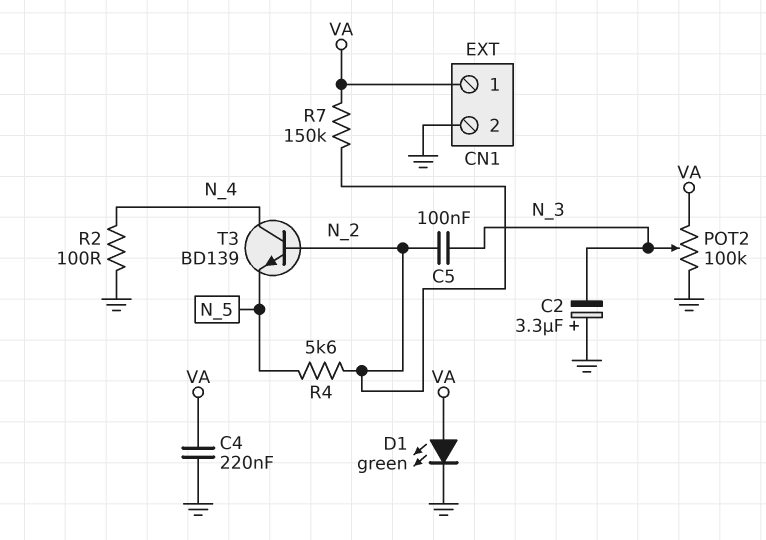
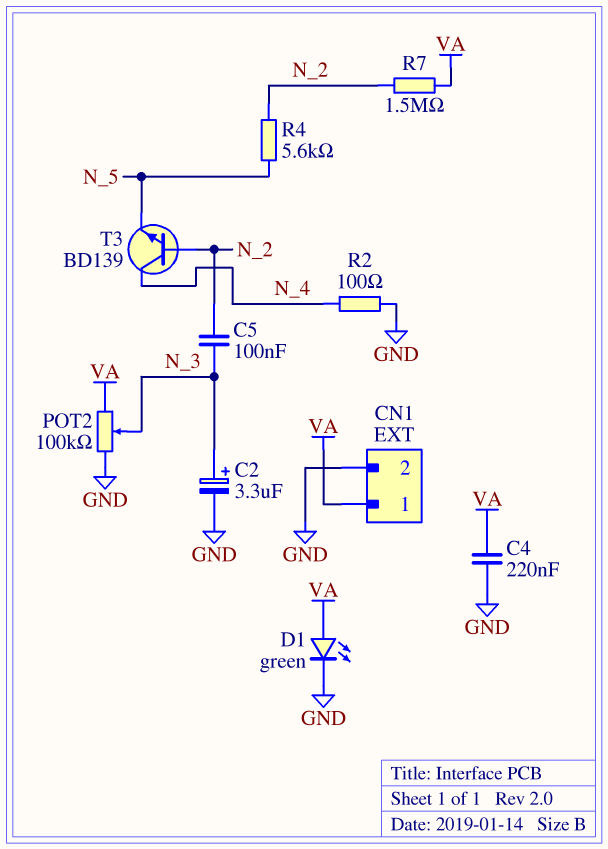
C2: 3.3uF (plus GND, minus N_3) -> 3.3uF (plus N_3, minus GND)
R7: 150k (N_2, VA) -> 1.5M (N_2, VA)

